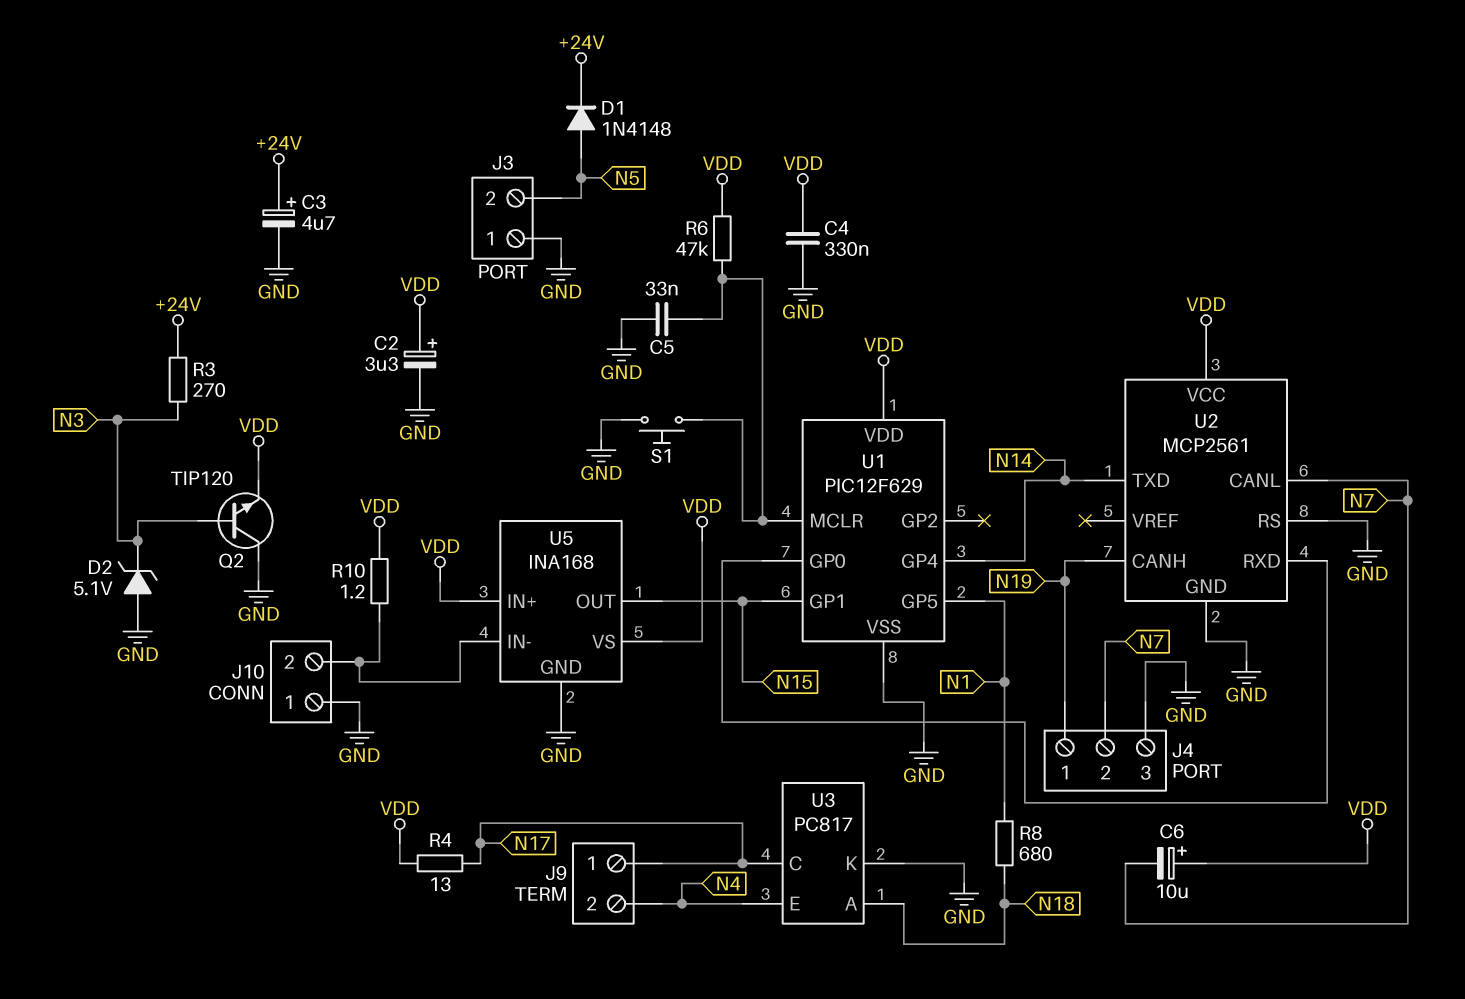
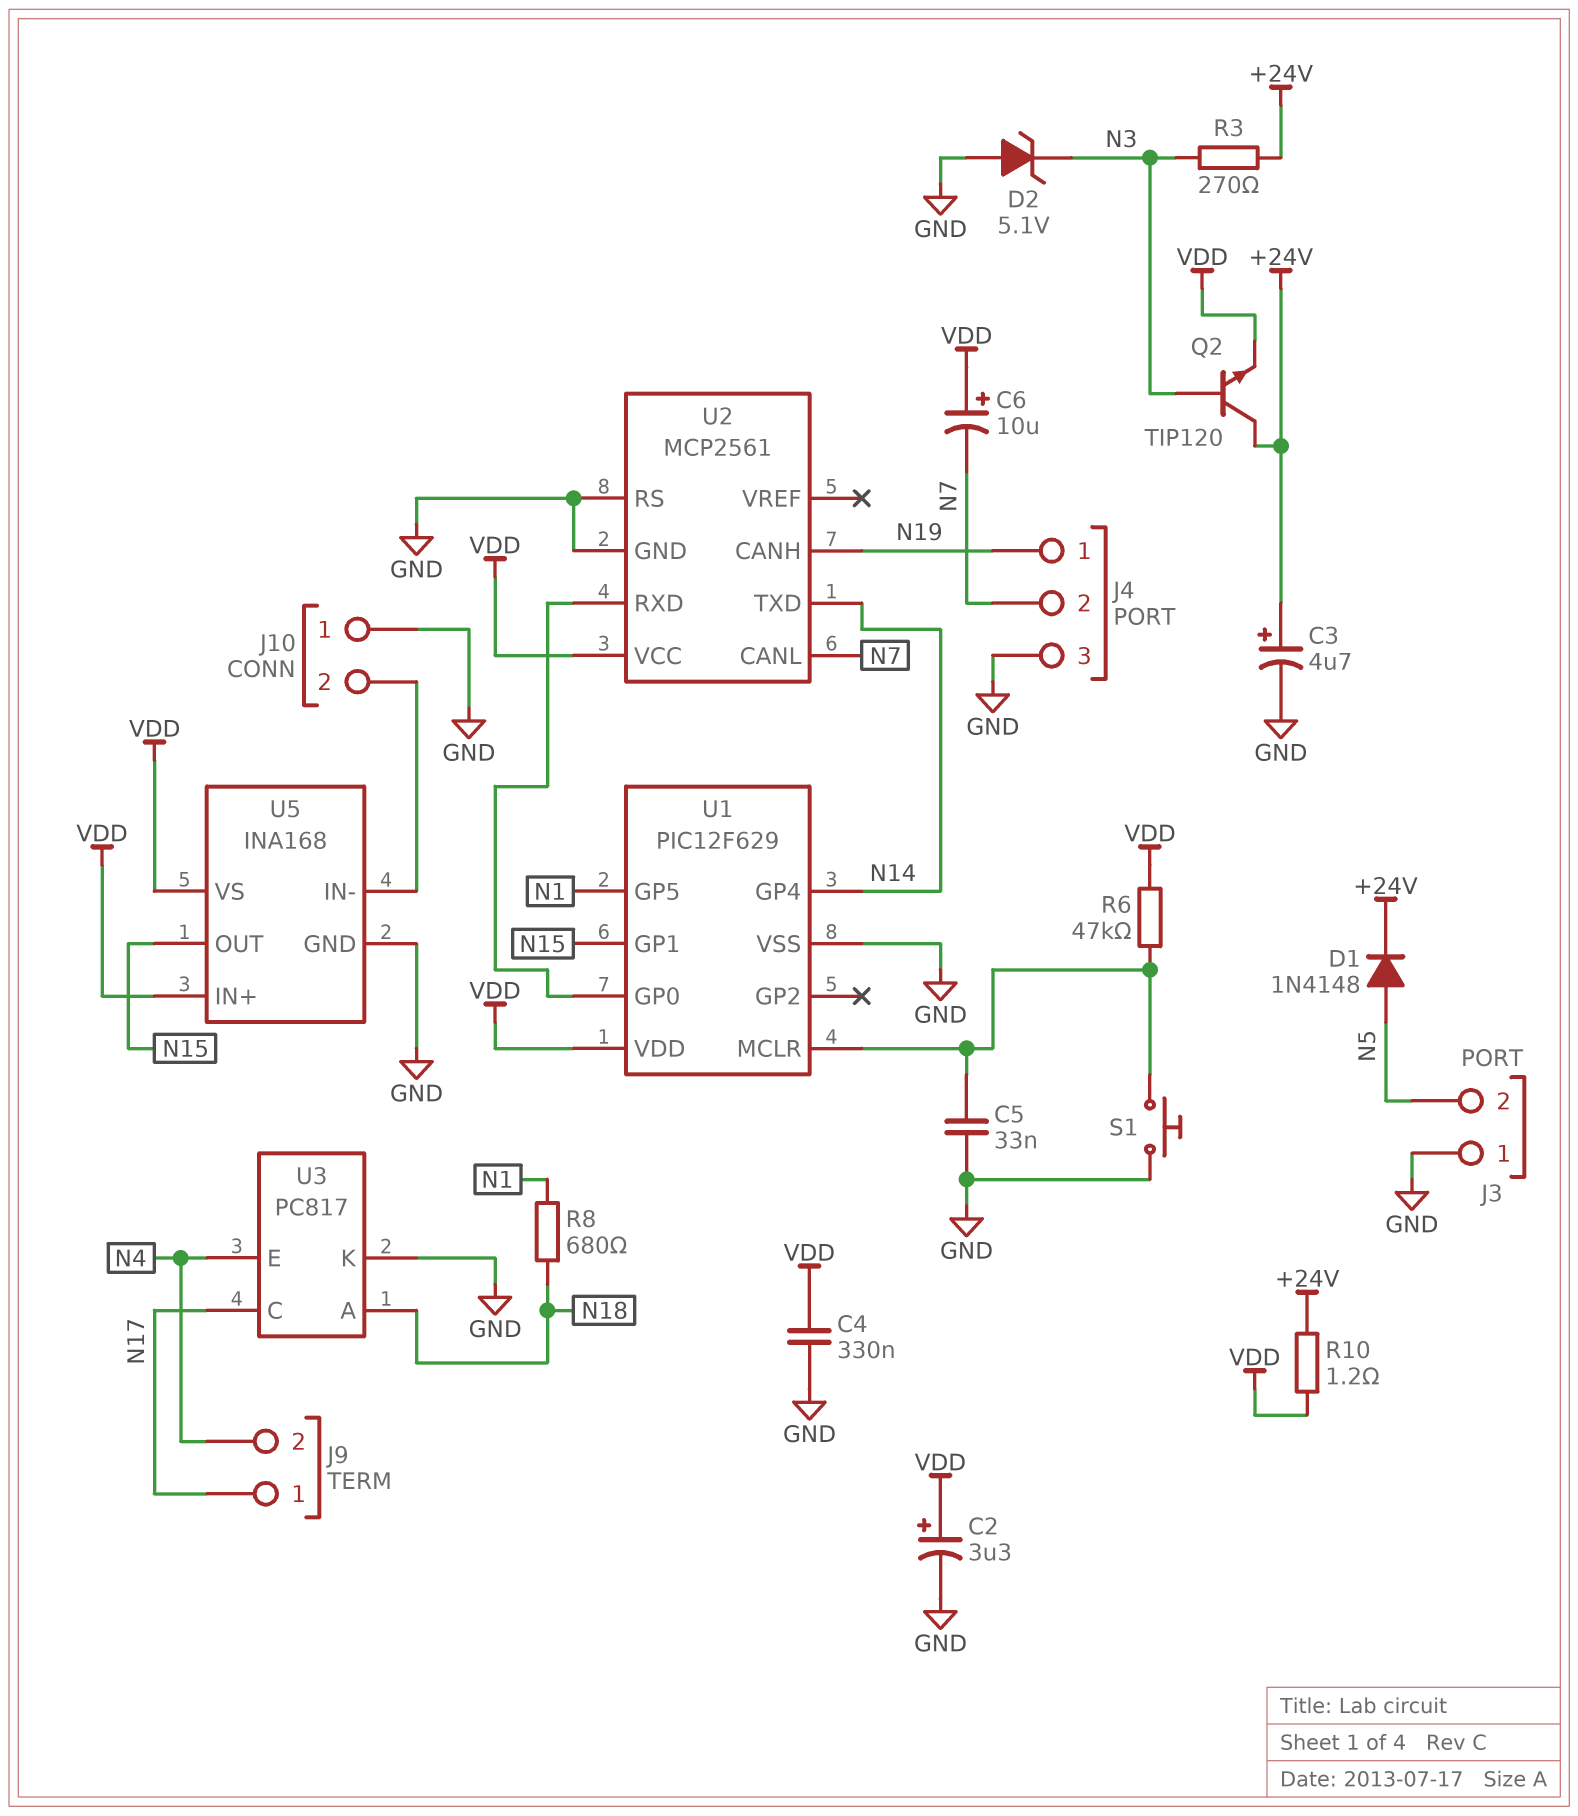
Q2: NPN TIP120 (B N3, C GND, E VDD) -> NPN TIP120 (B N3, C +24V, E VDD)
R4: 13 (N17, VDD) -> none
R10: 1.2 (J10/2, VDD) -> 1.2 (+24V, VDD)

